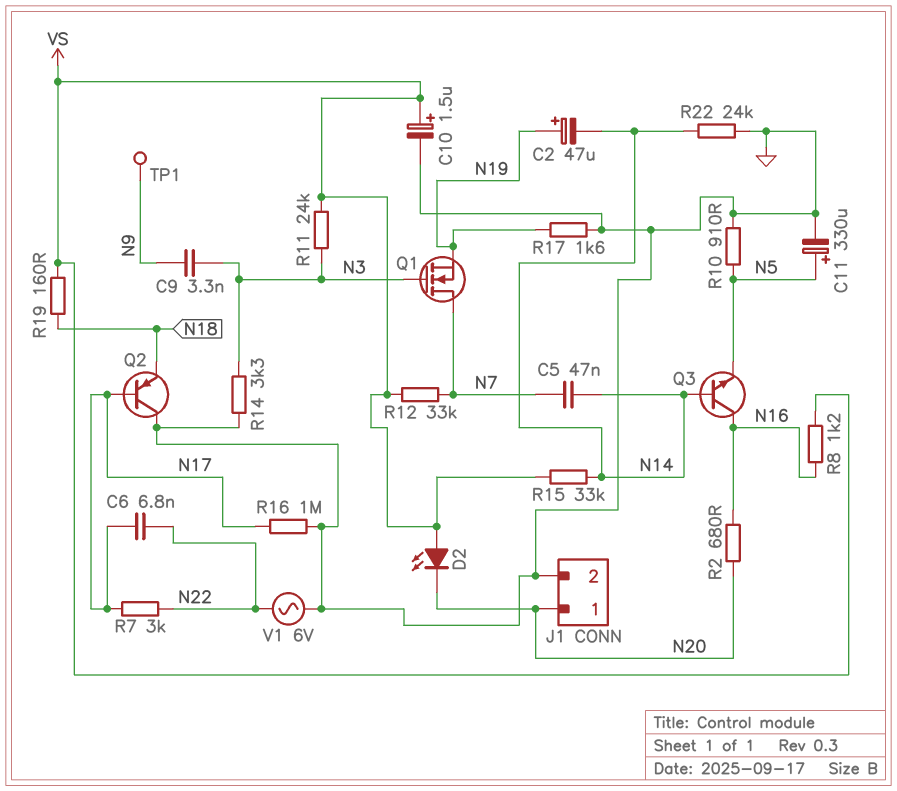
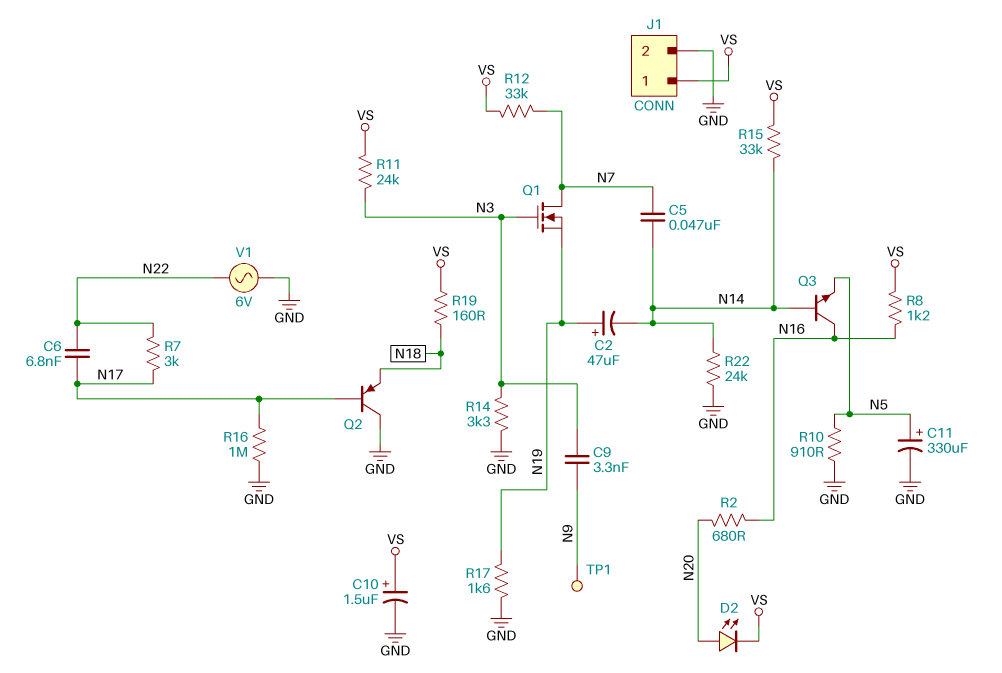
D2: LED (A VS, K N20) -> LED (A N20, K VS)
J1 pin 1: N20 -> VS

